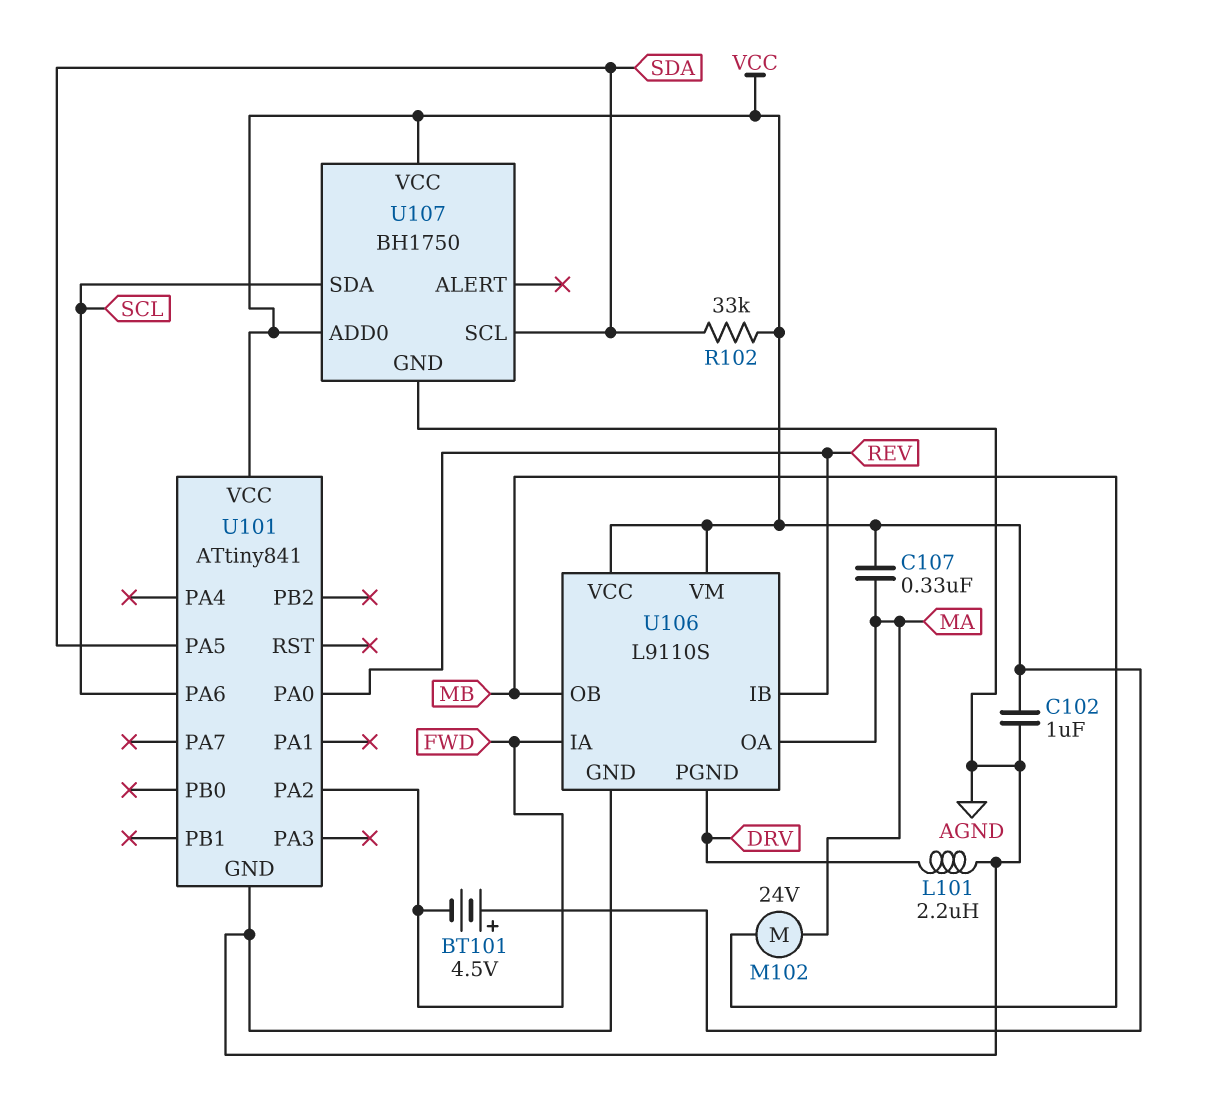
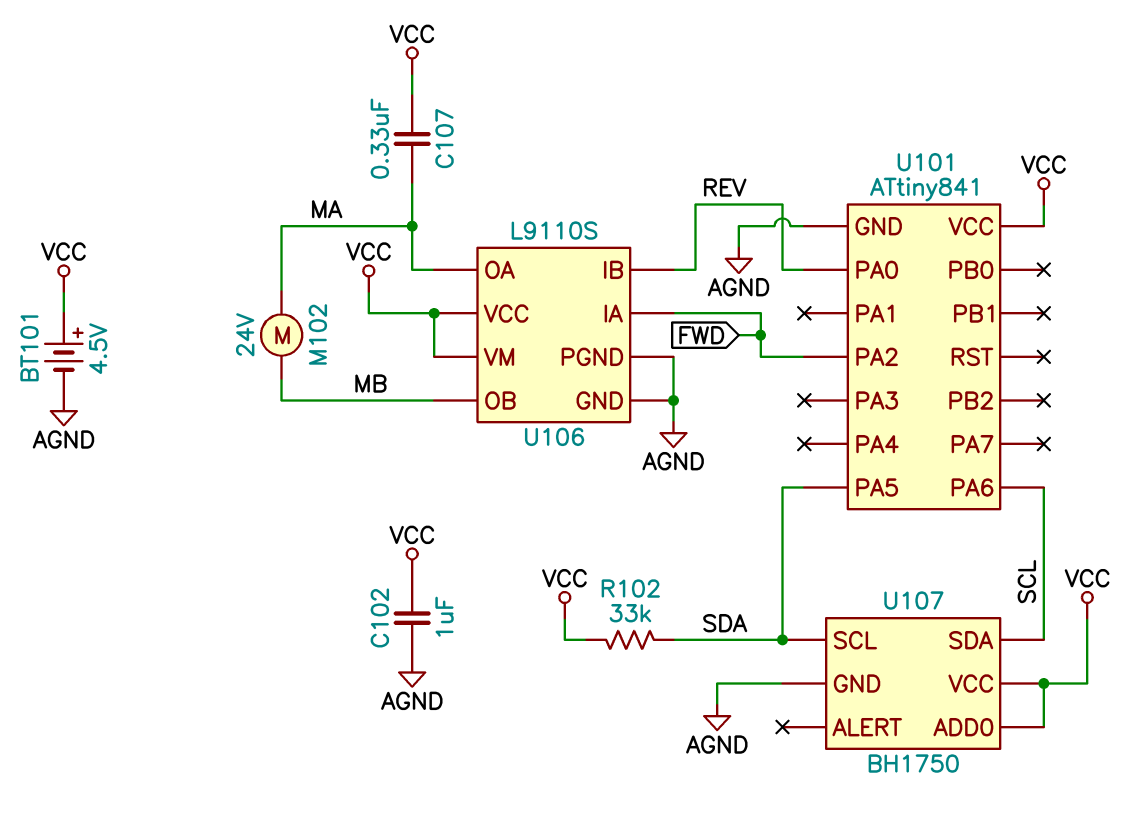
BT101: 4.5V (plus VCC, minus FWD) -> 4.5V (plus VCC, minus AGND)
L101: 2.2uH (AGND, DRV) -> none
U106 pin PGND: DRV -> AGND

